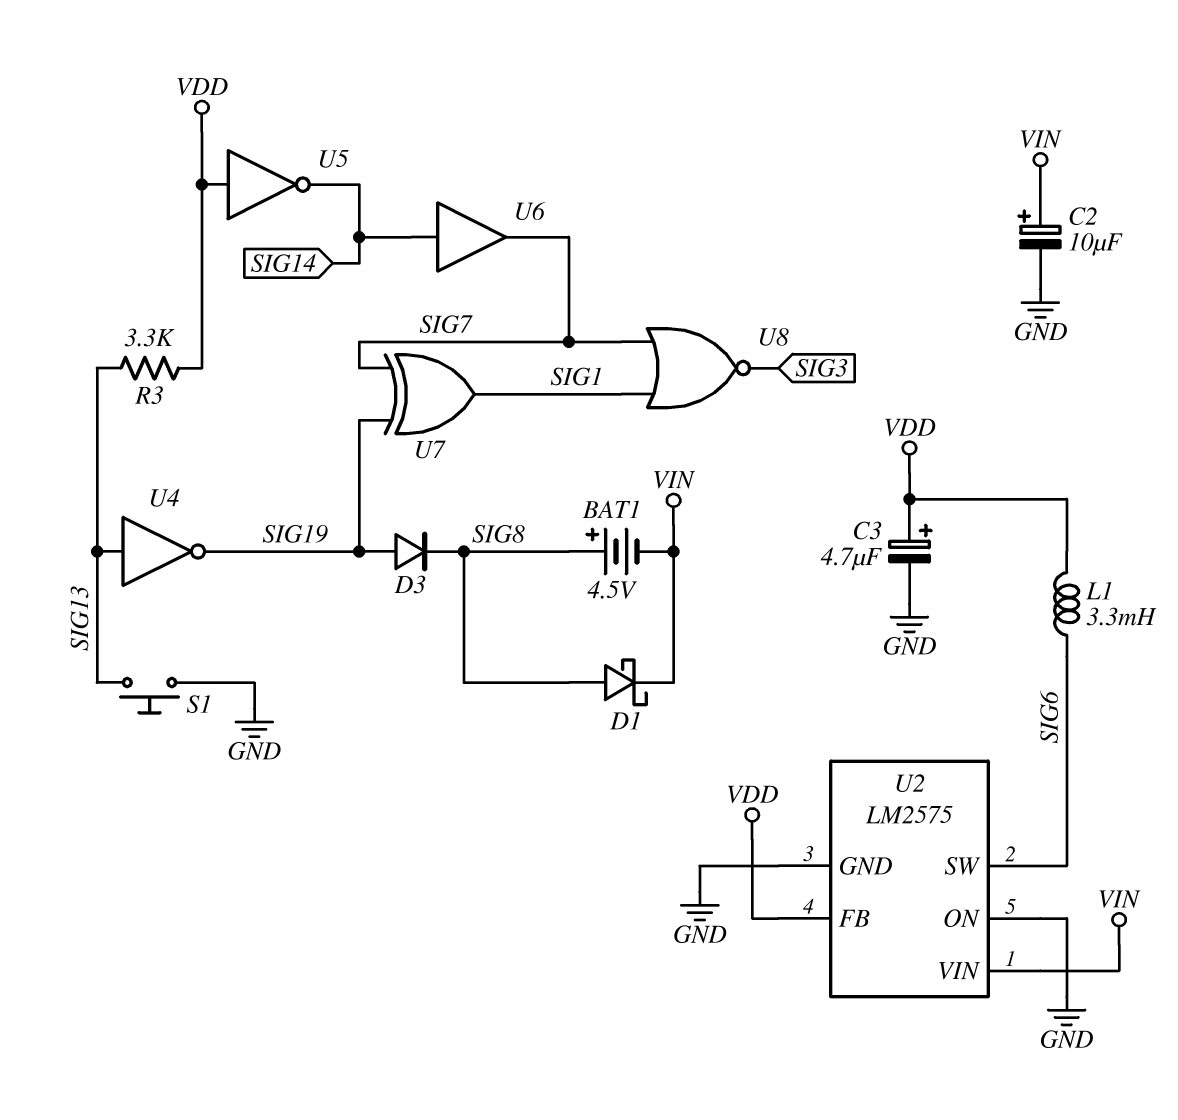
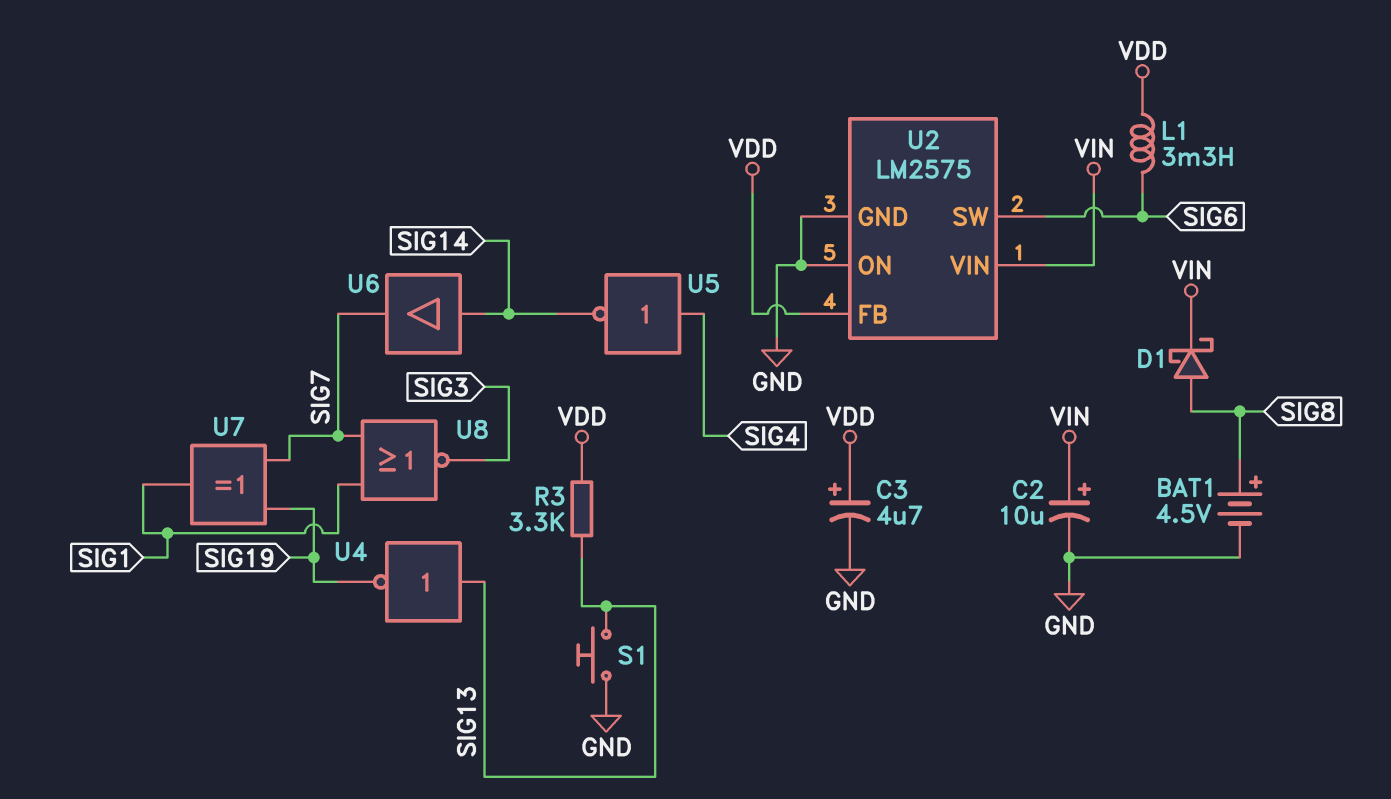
BAT1: 4.5V (plus SIG8, minus VIN) -> 4.5V (plus SIG8, minus GND)
D3: diode (A SIG19, K SIG8) -> none
U5: NOT (in VDD, out SIG14) -> NOT (in SIG4, out SIG14)

